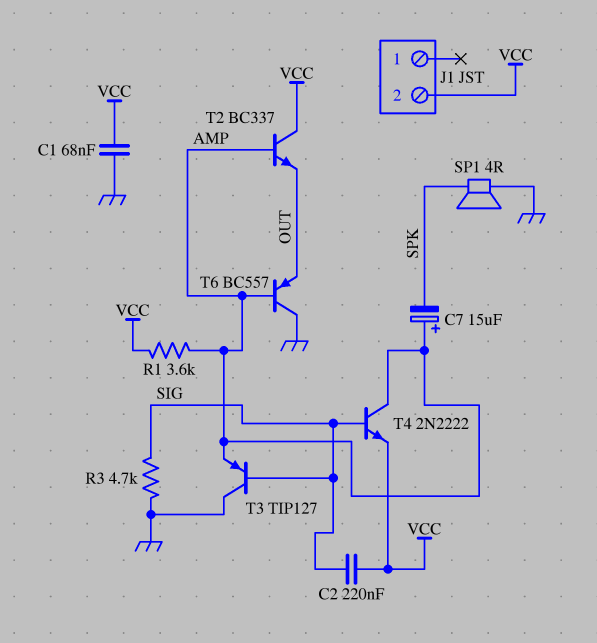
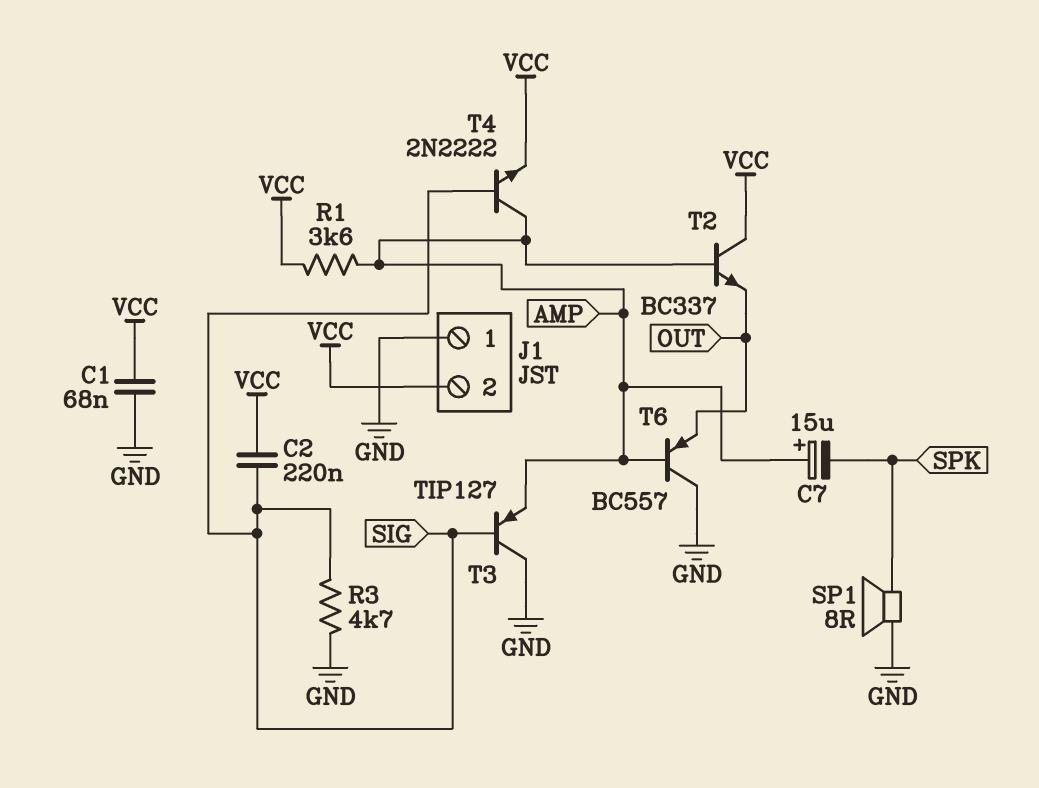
J1 pin 1: none -> GND
SP1: speaker 4R (GND, SPK) -> speaker 8R (GND, SPK)

